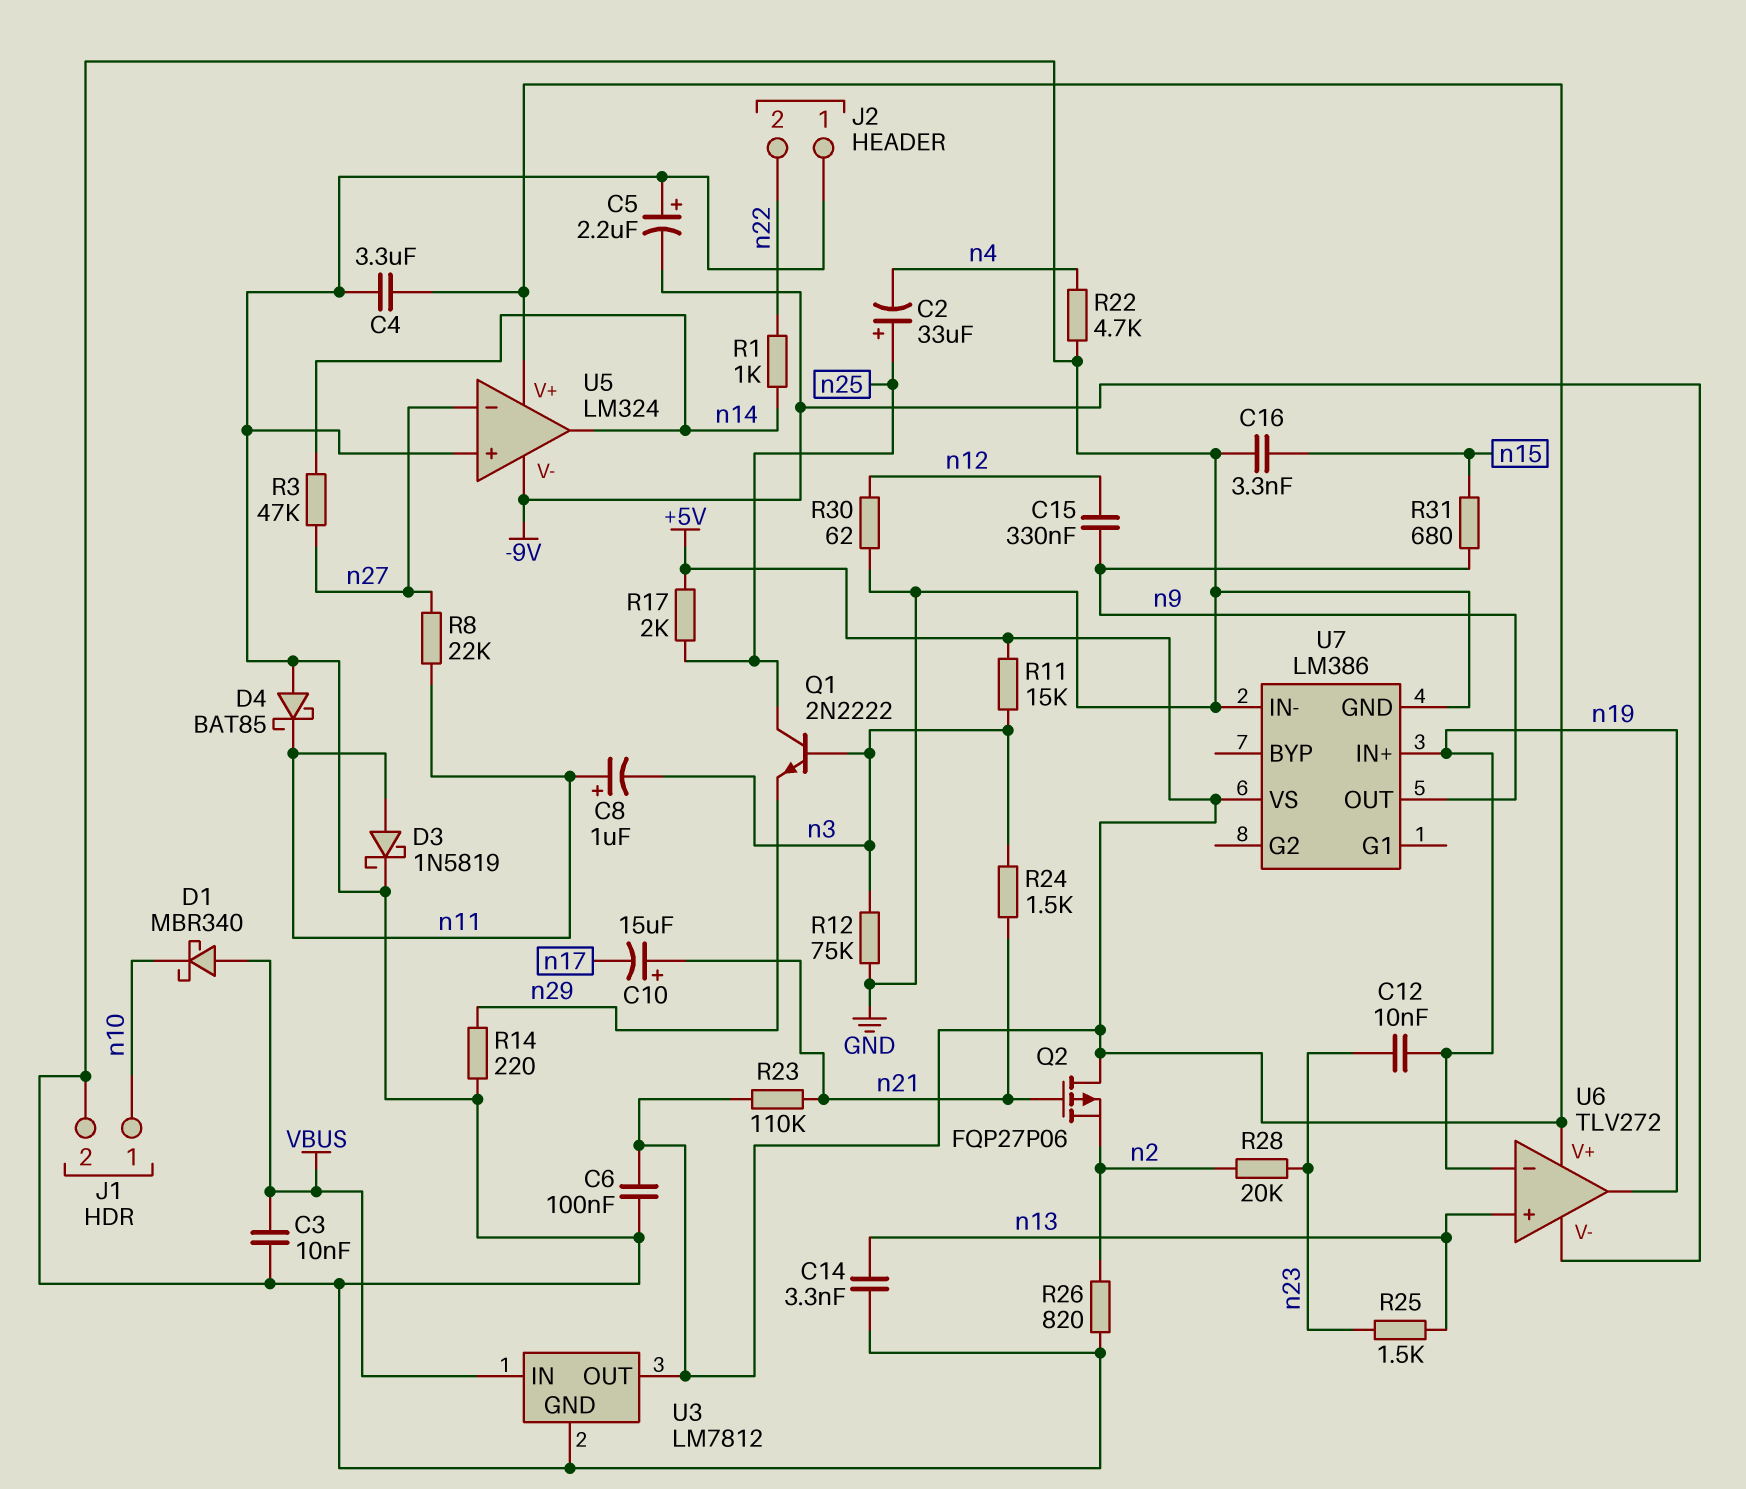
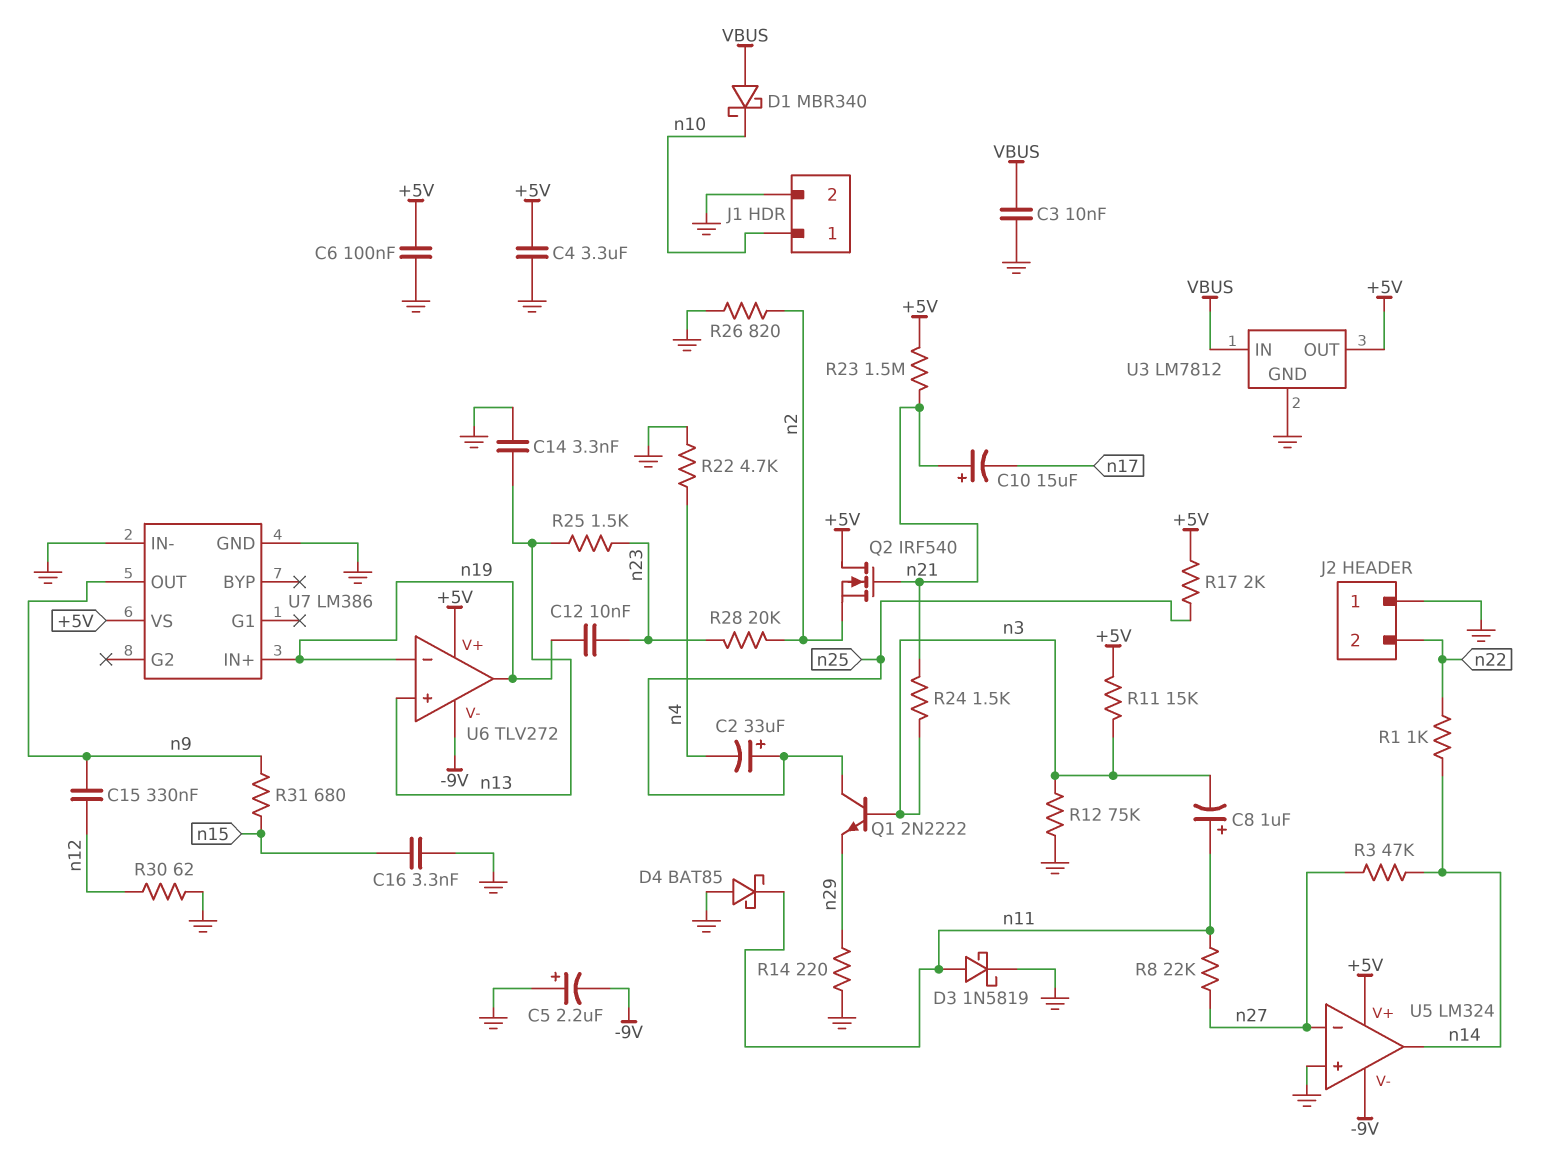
Q2: PMOS FQP27P06 (G n21, D +5V, S n2) -> NMOS IRF540 (G n21, D +5V, S n2)
R23: 110k (+5V, n21) -> 1.5M (+5V, n21)

